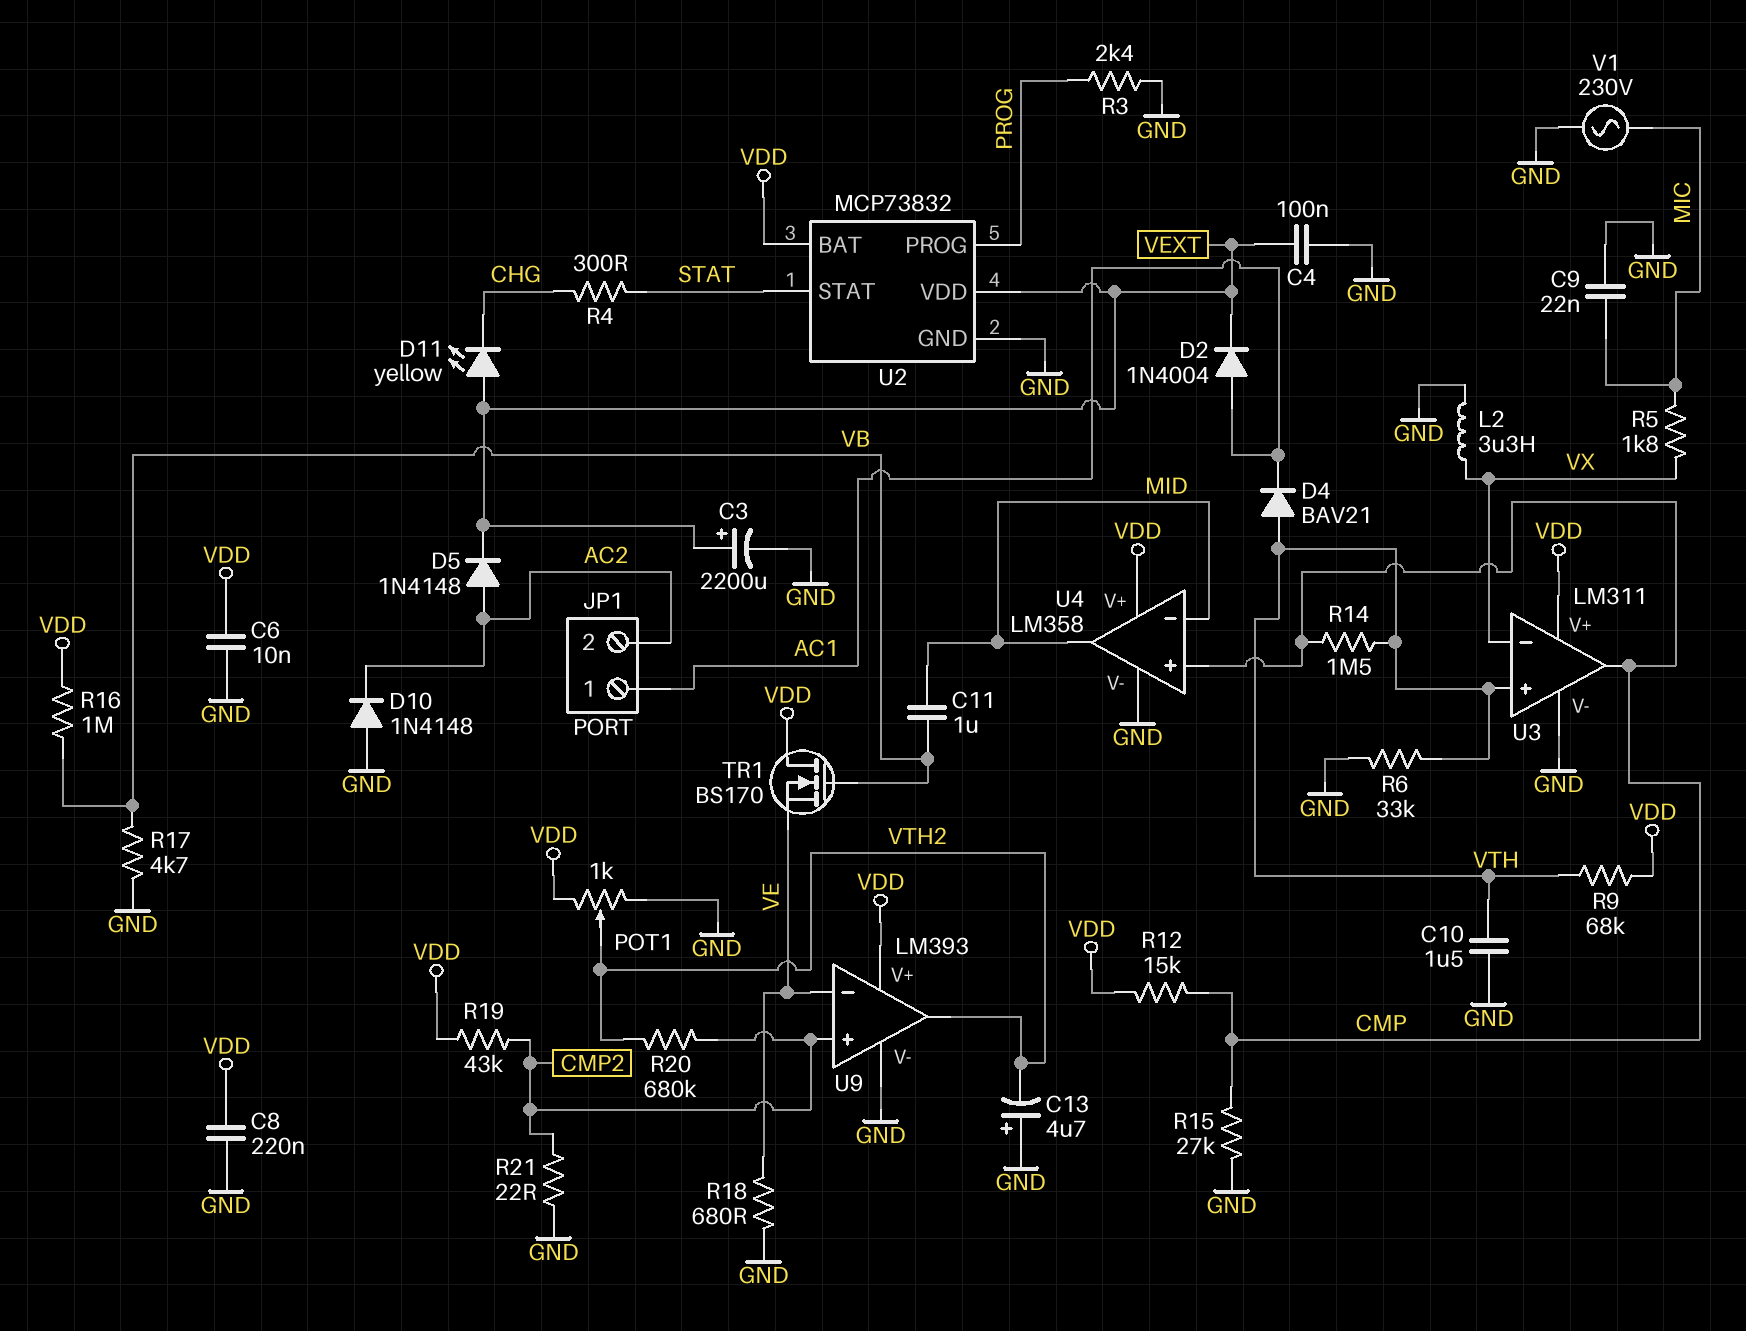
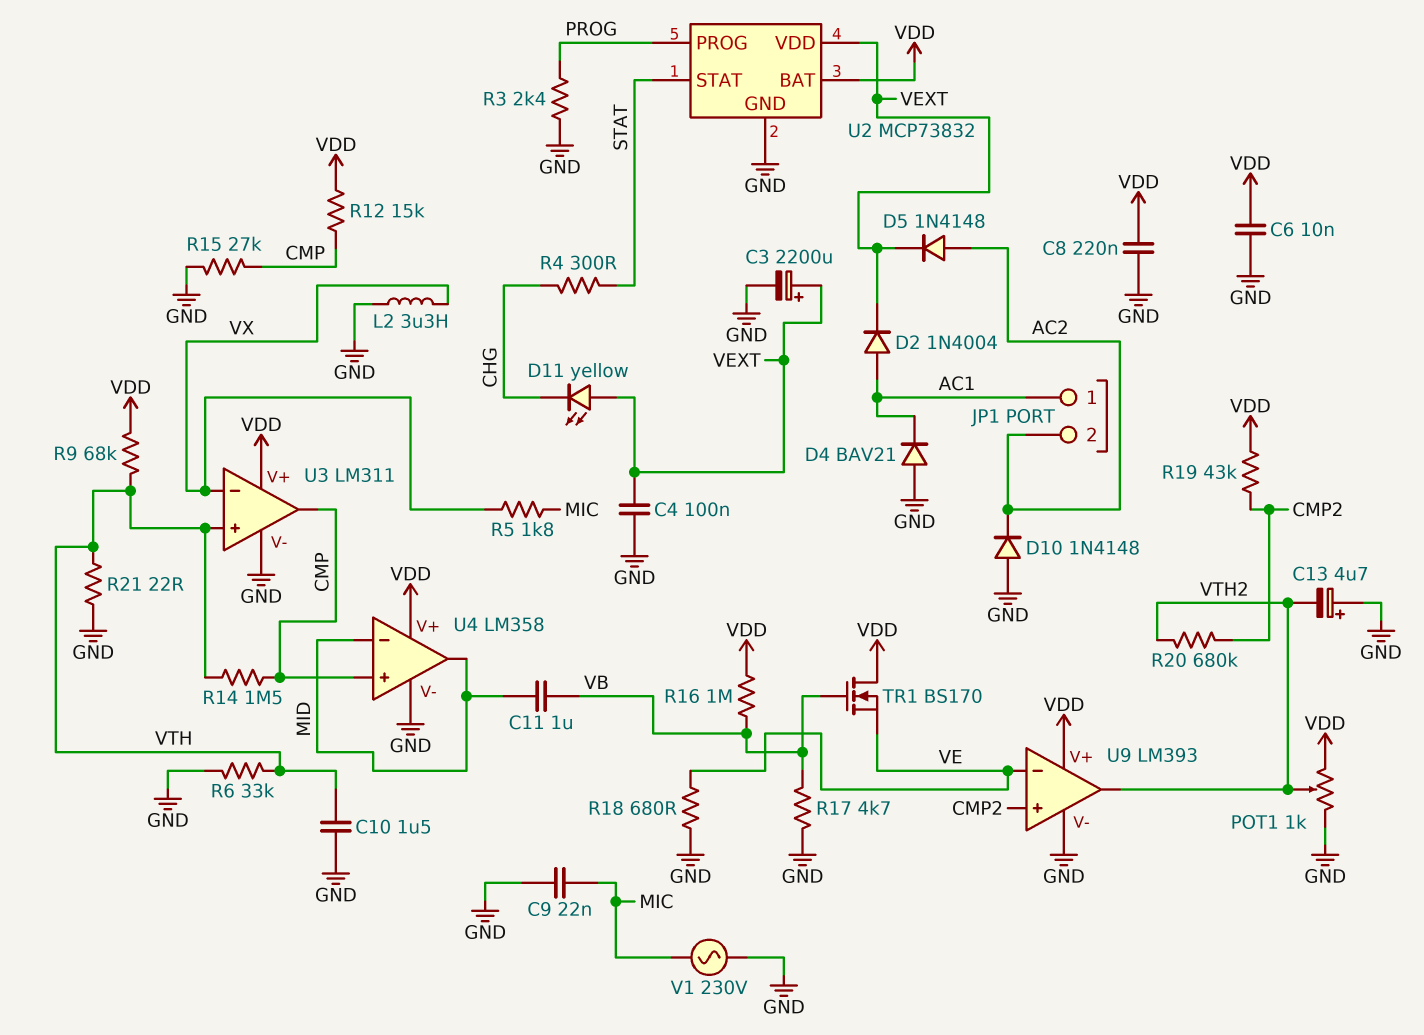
D4: diode BAV21 (A VTH, K AC1) -> diode BAV21 (A GND, K AC1)
R21: 22 (CMP2, GND) -> 22 (GND, VTH)

